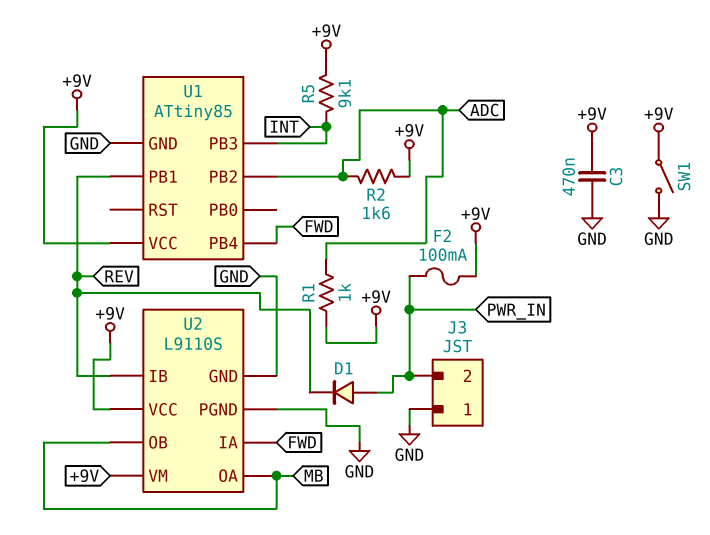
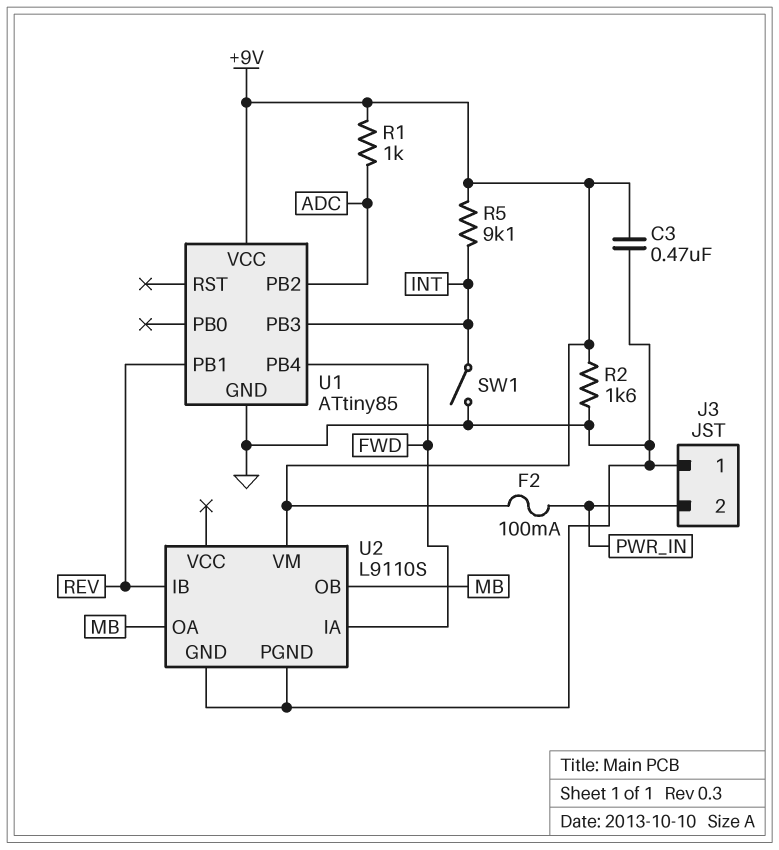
D1: diode (A PWR_IN, K REV) -> none
R2: 1.6k (+9V, ADC) -> 1.6k (+9V, GND)
SW1: switch (+9V, GND) -> switch (GND, INT)
U2 pin VCC: +9V -> none

